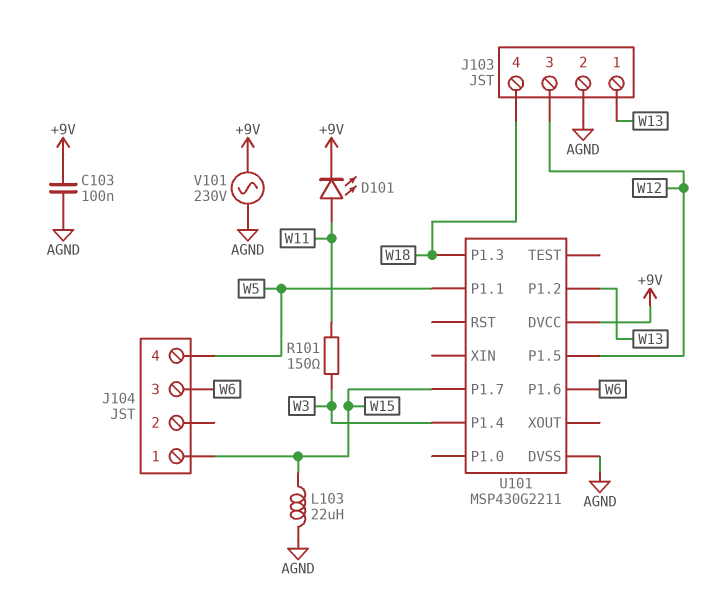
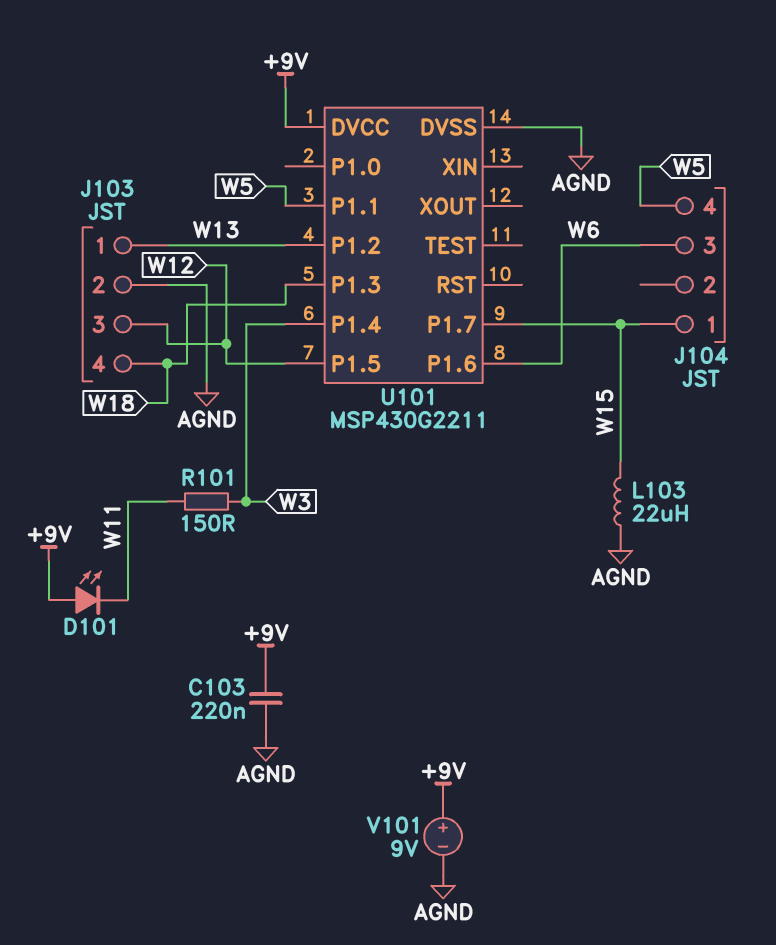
C103: 100nF (+9V, AGND) -> 220nF (+9V, AGND)
D101: LED (A W11, K +9V) -> LED (A +9V, K W11)
V101: AC 230V (+9V, AGND) -> 9V (plus +9V, minus AGND)

